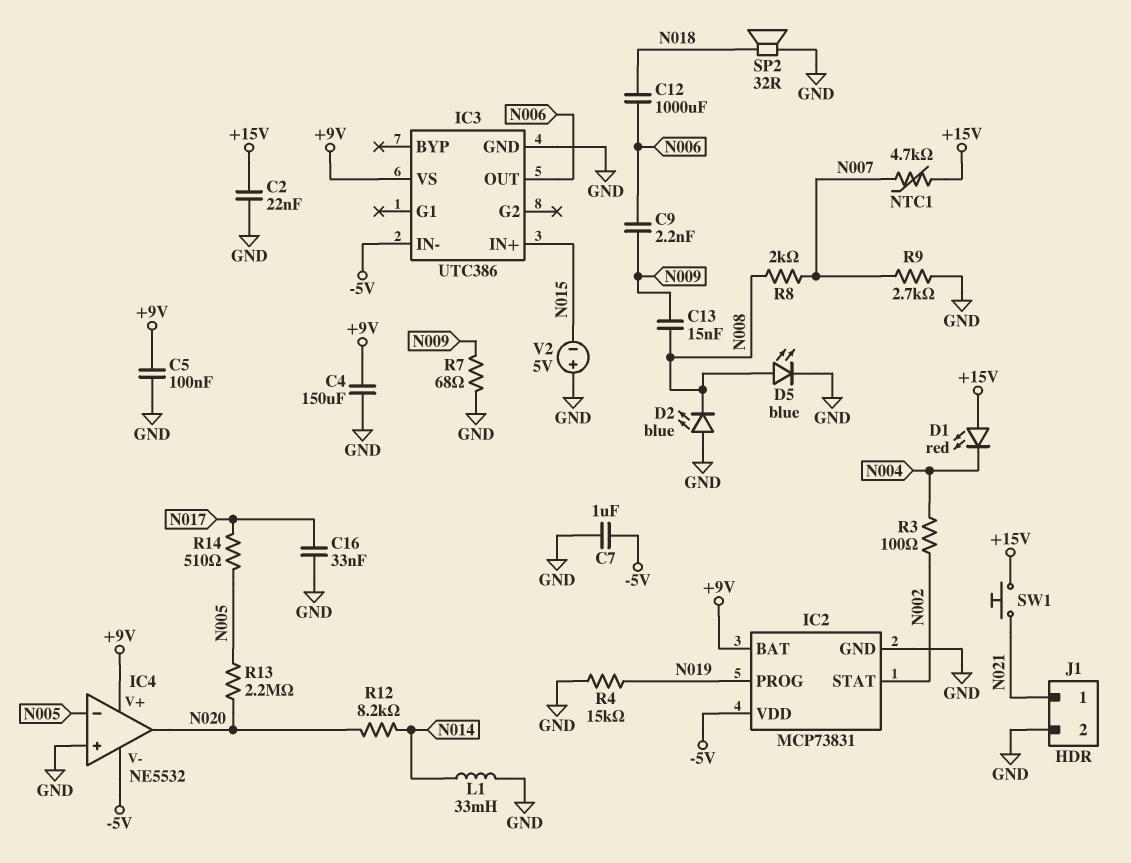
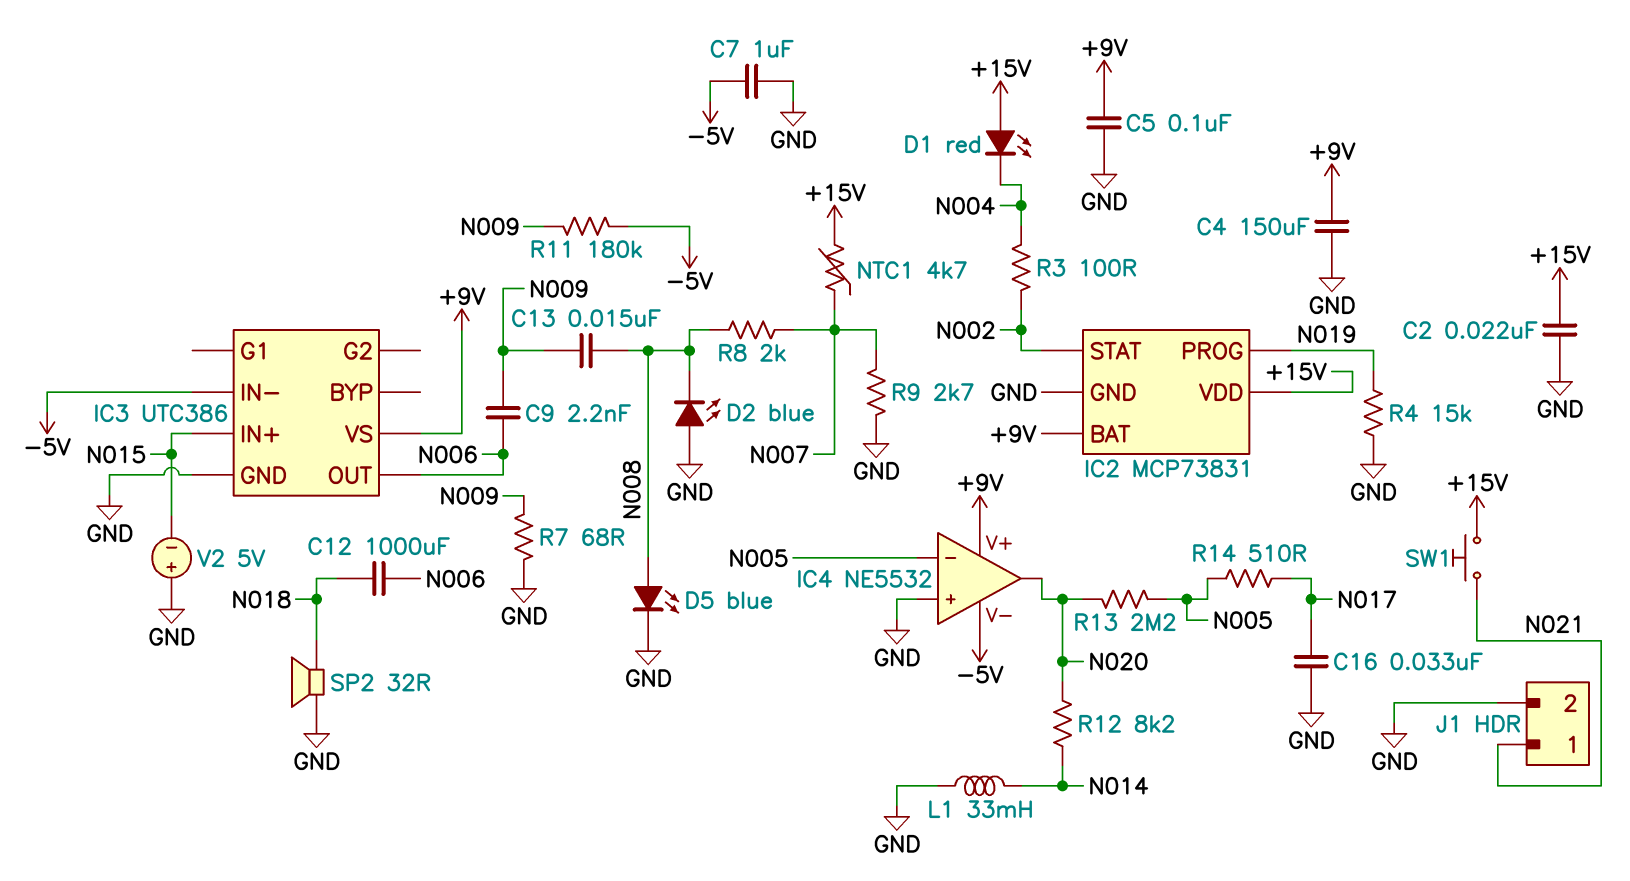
IC2 pin VDD: -5V -> +15V
R11: none -> 180k (-5V, N009)

